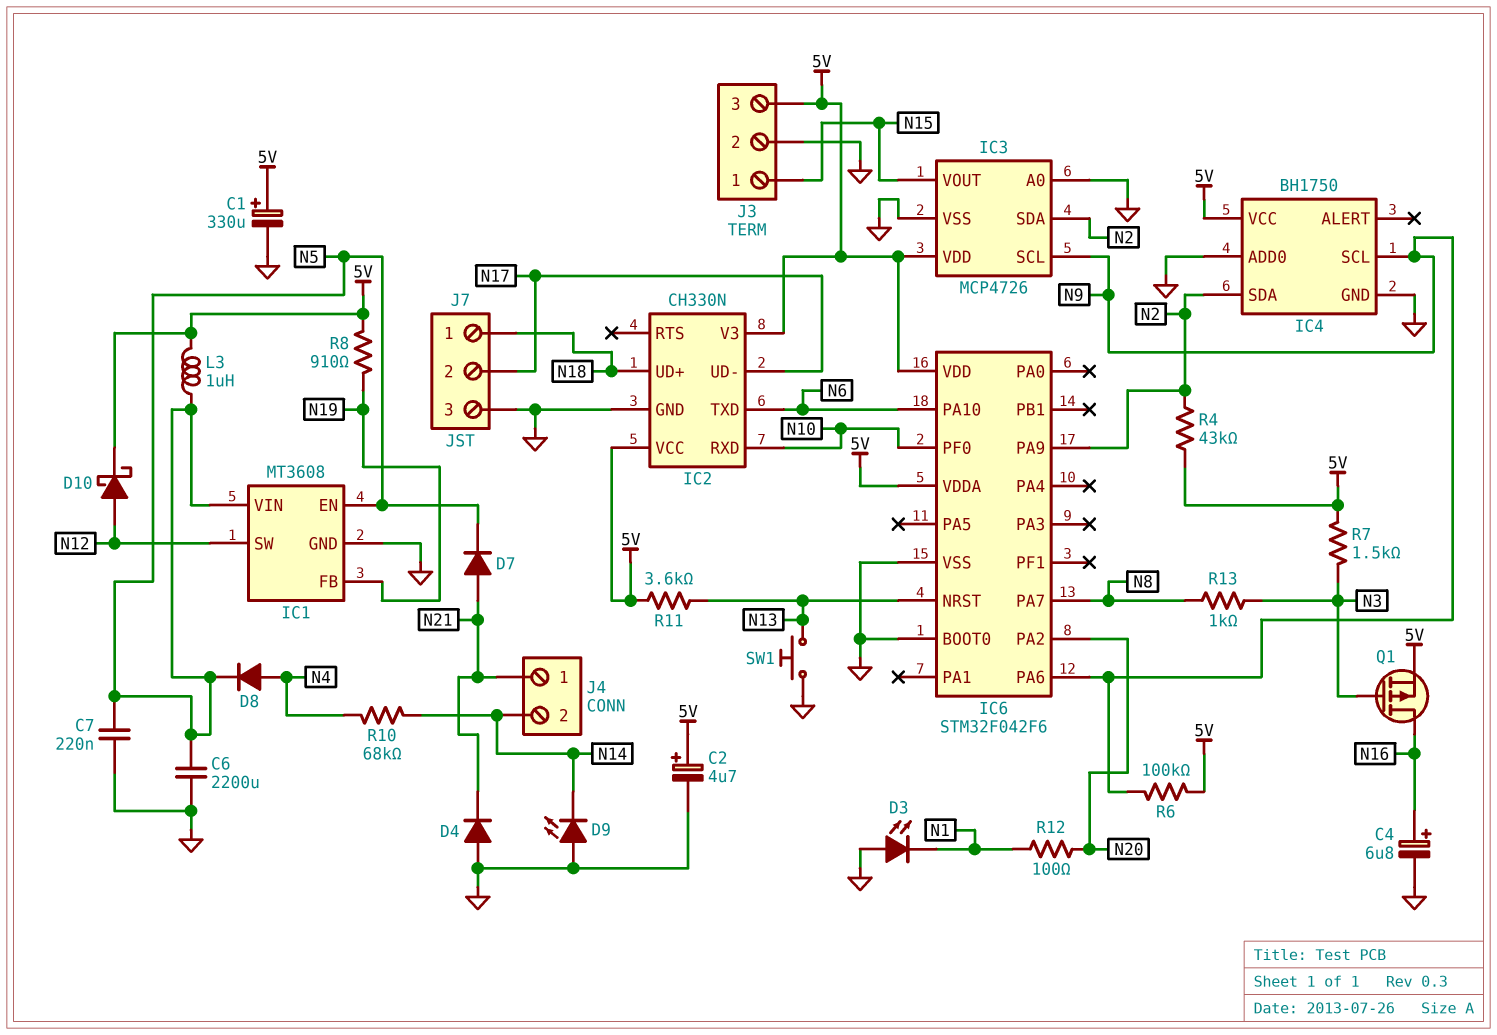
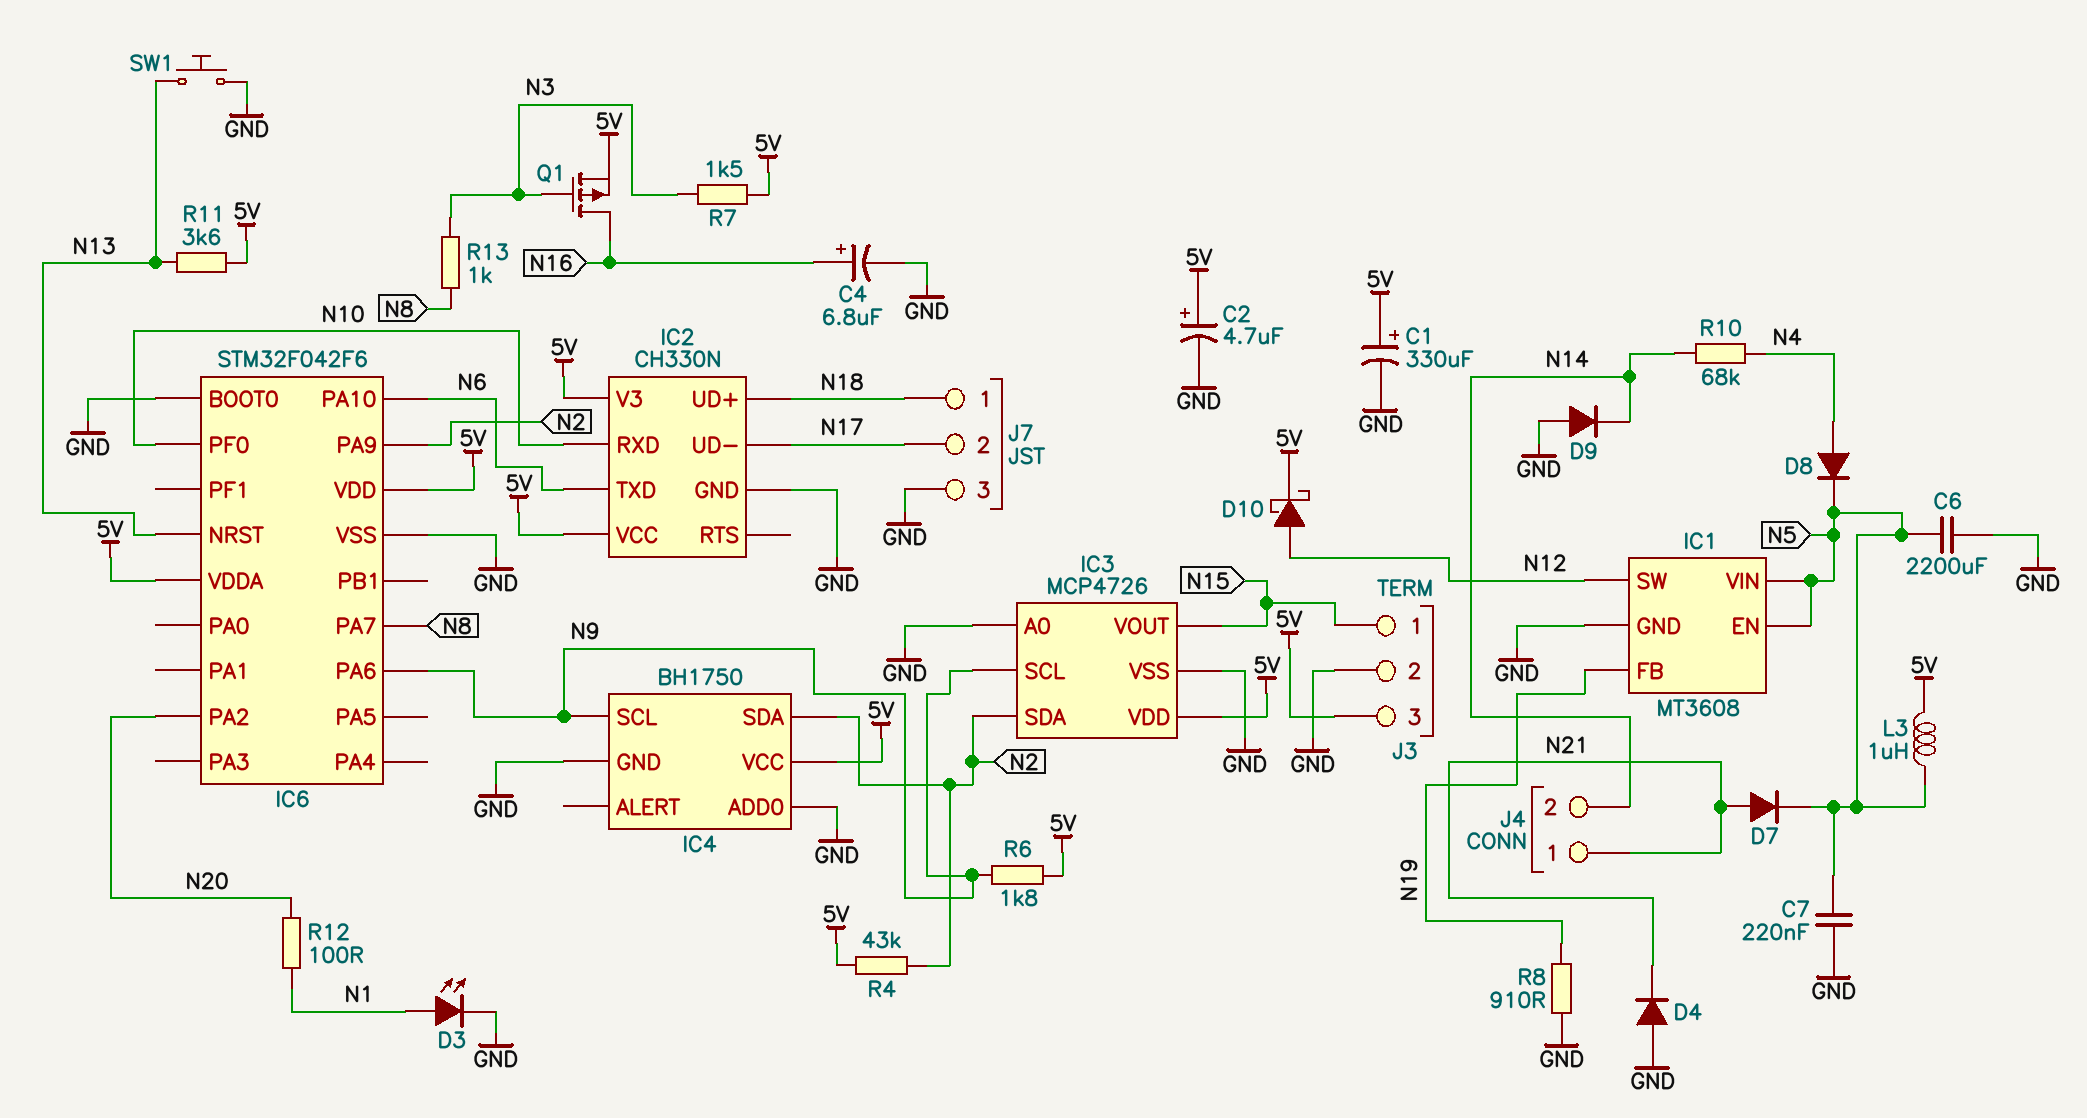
D3: LED (A GND, K N1) -> LED (A N1, K GND)
D9: LED (A GND, K N14) -> diode (A GND, K N14)
R6: 100k (5V, N9) -> 1.8k (5V, N9)
R8: 910 (5V, N19) -> 910 (GND, N19)

